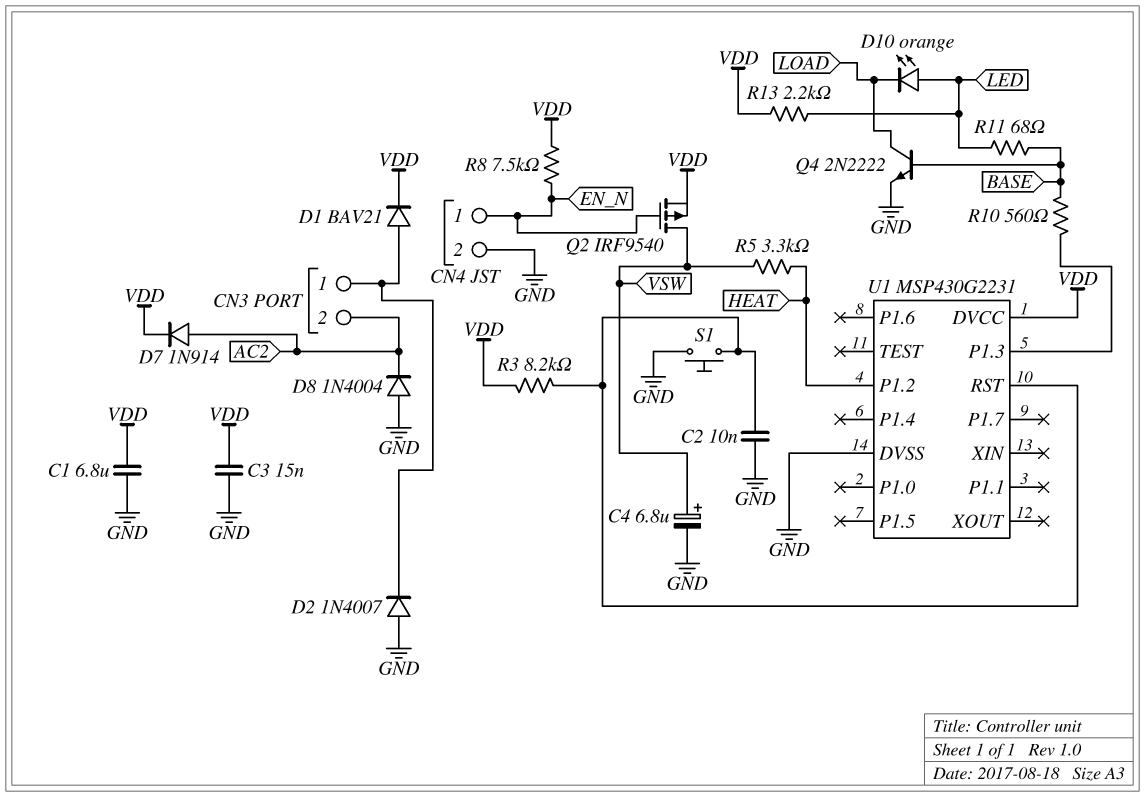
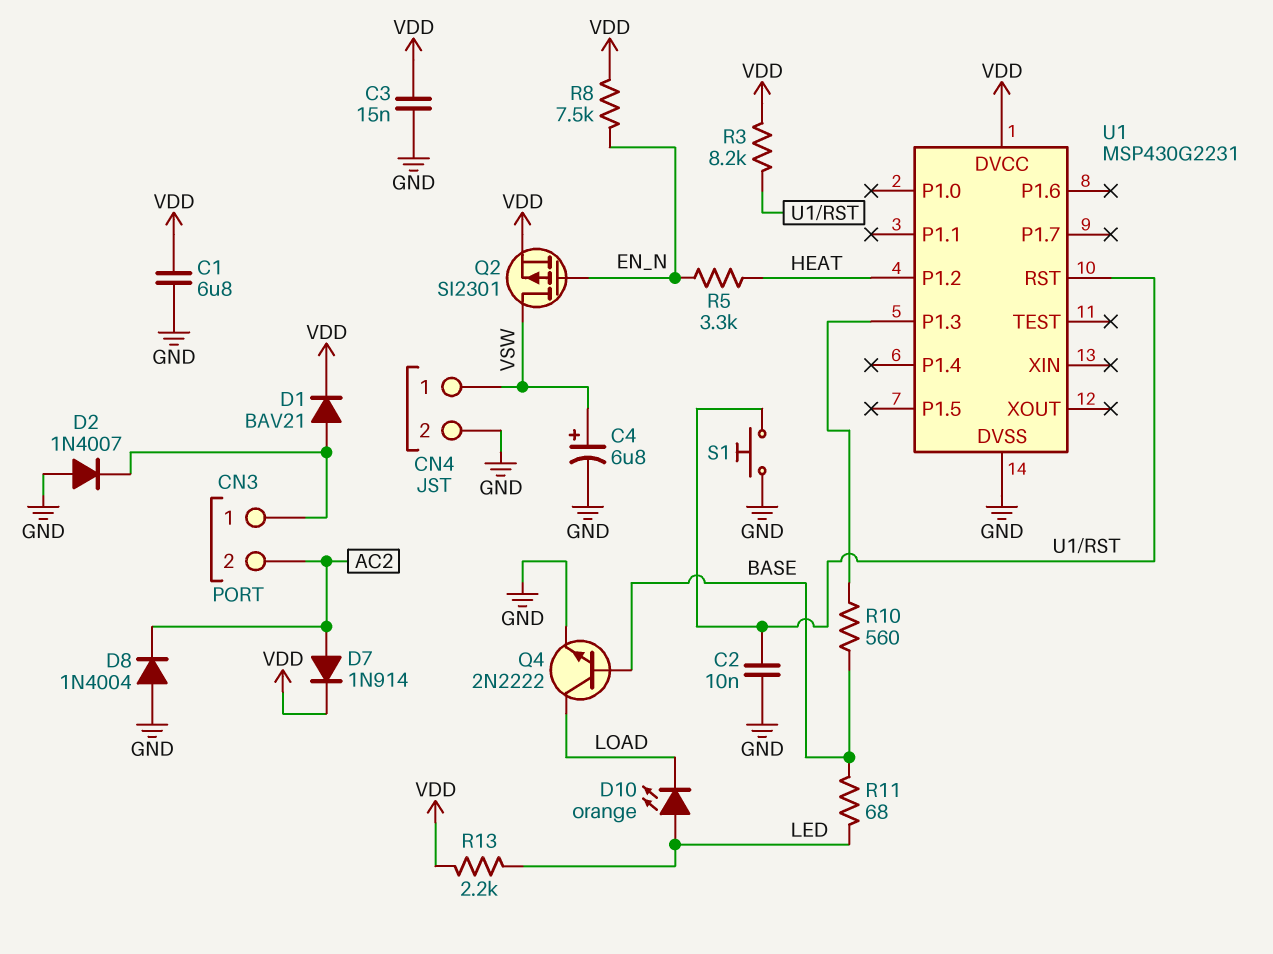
CN4 pin 1: EN_N -> VSW
Q2: PMOS IRF9540 (G EN_N, D VSW, S VDD) -> PMOS SI2301 (G EN_N, D VSW, S VDD)
R5: 3.3k (HEAT, VSW) -> 3.3k (EN_N, HEAT)

